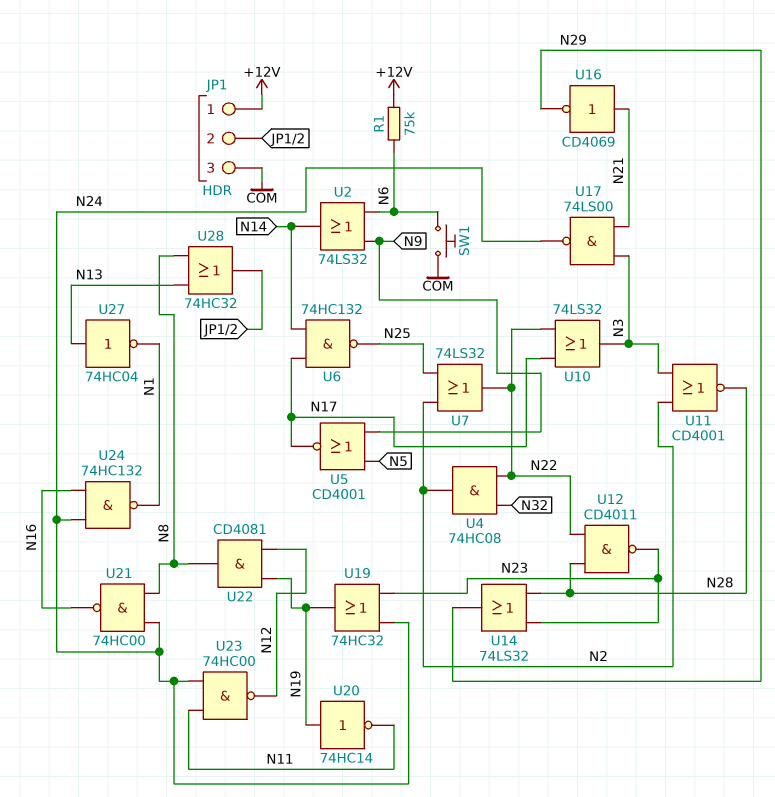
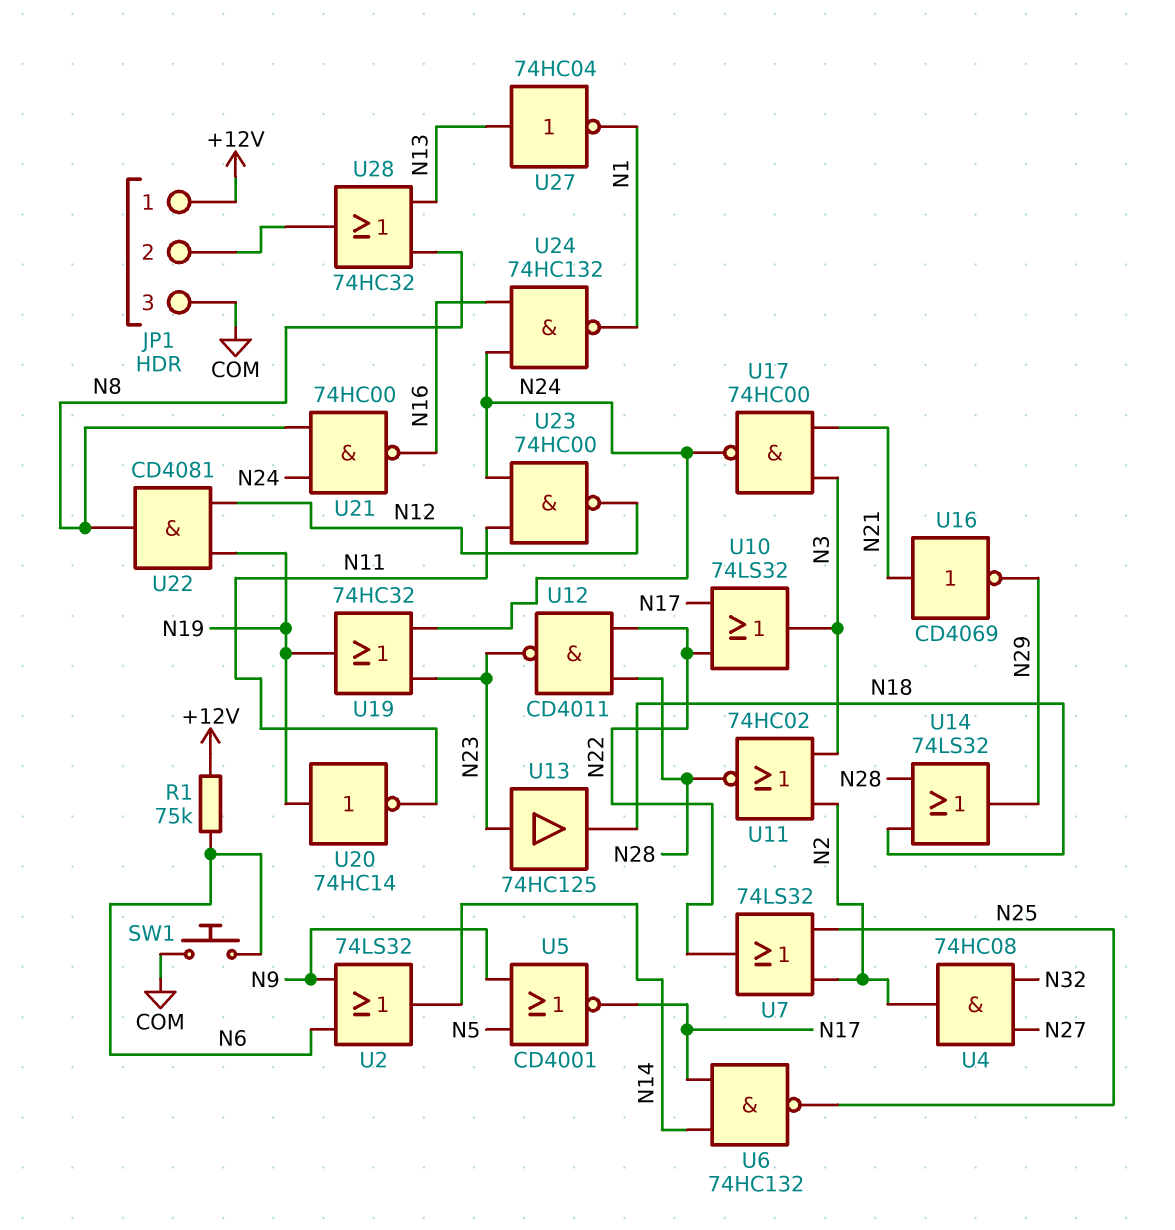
U4: AND 74HC08 (in N22, in N32, out N2) -> AND 74HC08 (in N27, in N32, out N2)
U11: NOR CD4001 (in N2, in N3, out N28) -> NOR 74HC02 (in N2, in N3, out N28)
U13: none -> buffer 74HC125 (in N23, out N18)
U14: OR 74LS32 (in N23, in N28, out N29) -> OR 74LS32 (in N18, in N28, out N29)
U17: NAND 74LS00 (in N3, in N21, out N24) -> NAND 74HC00 (in N3, in N21, out N24)

